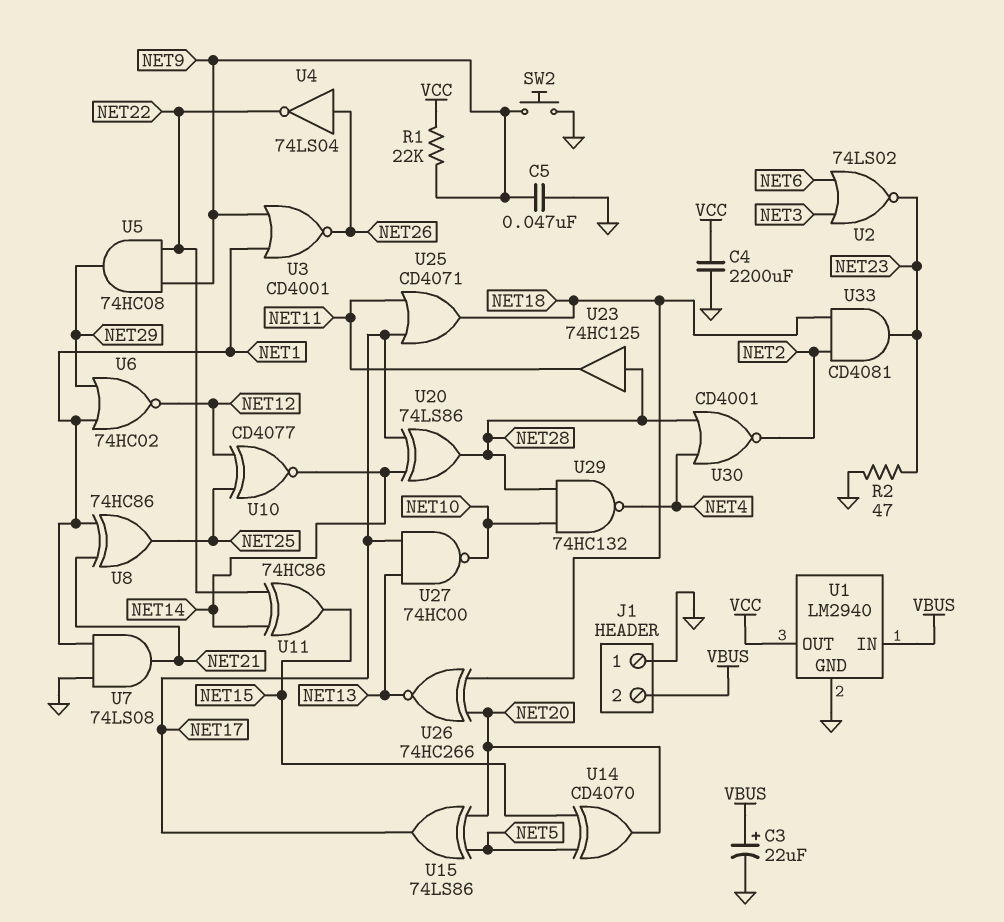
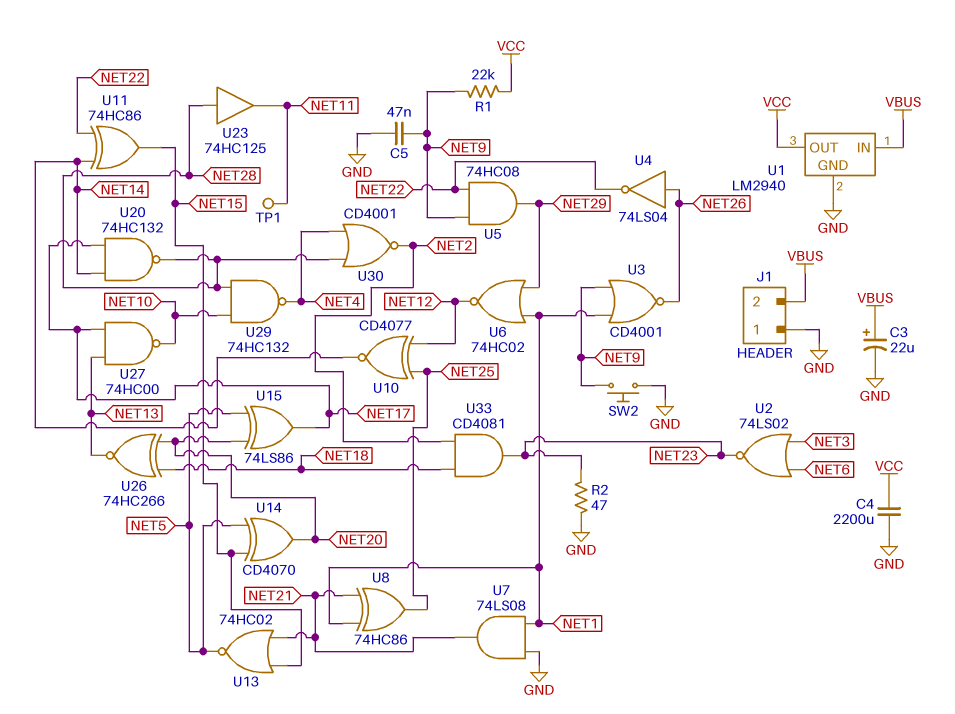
TP1: none -> test point (NET11)
U13: none -> NOR 74HC02 (in NET15, in NET21, out NET5)
U20: XOR 74LS86 (in NET14, in NET17, out NET28) -> NAND 74HC132 (in NET14, in NET17, out NET28)
U25: OR CD4071 (in NET11, in NET17, out NET18) -> none

